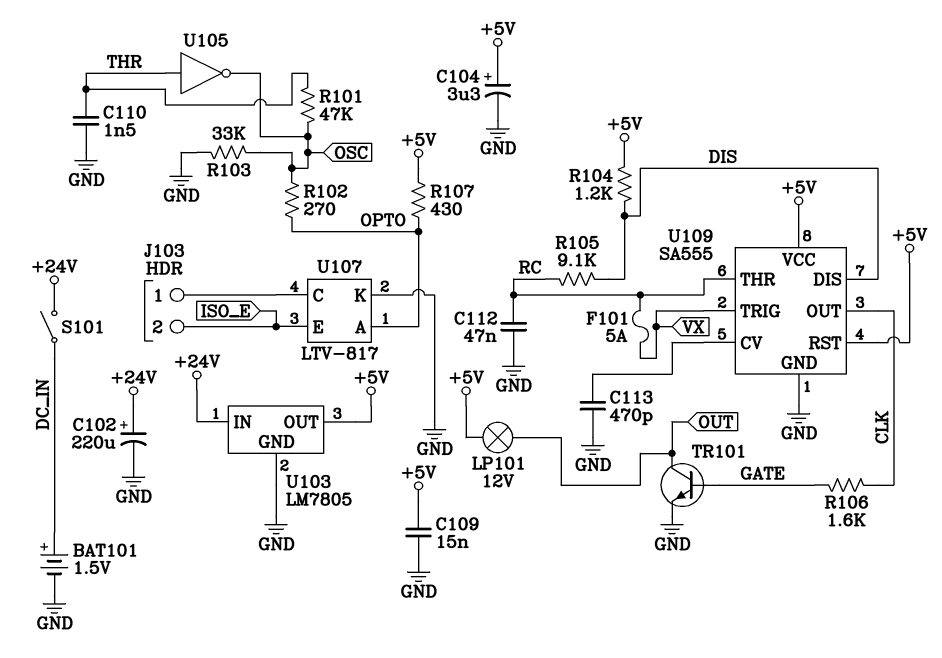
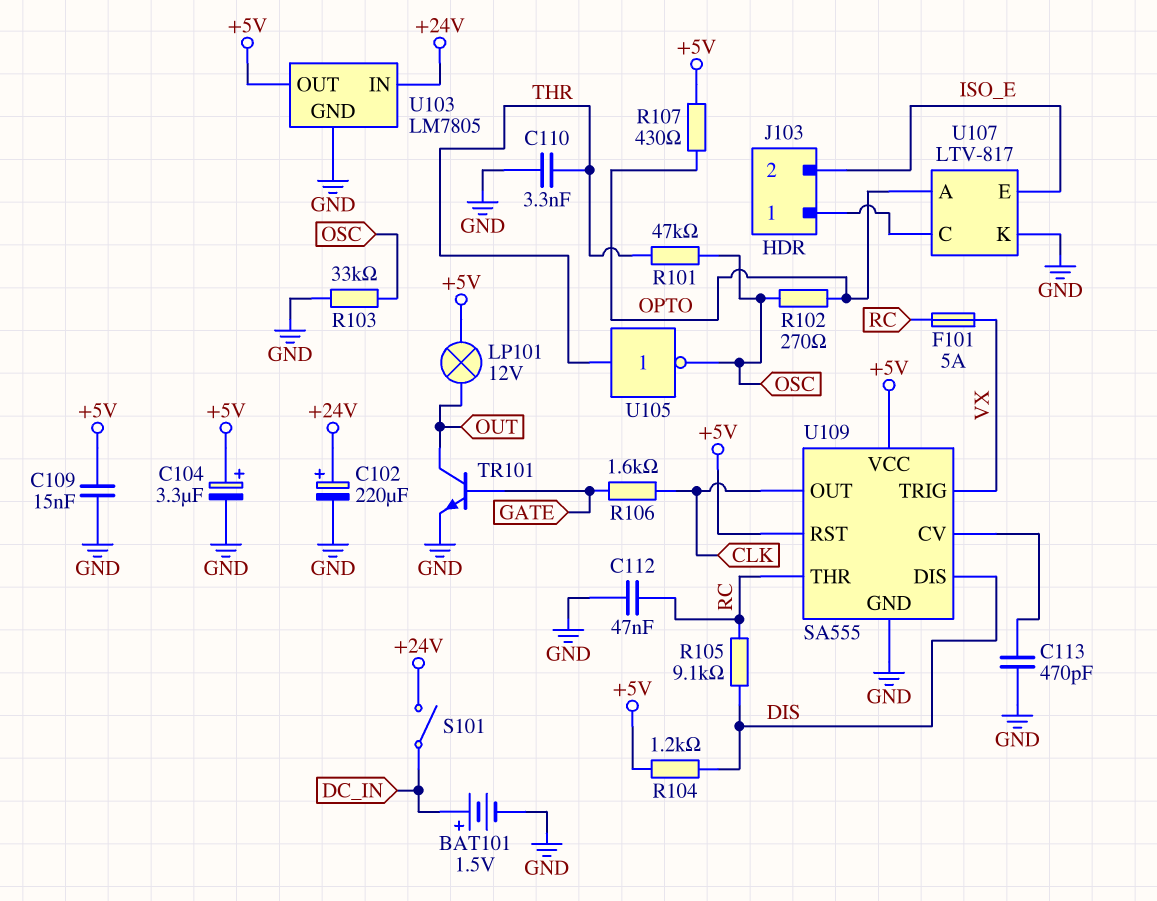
C110: 1.5nF (GND, THR) -> 3.3nF (GND, THR)

